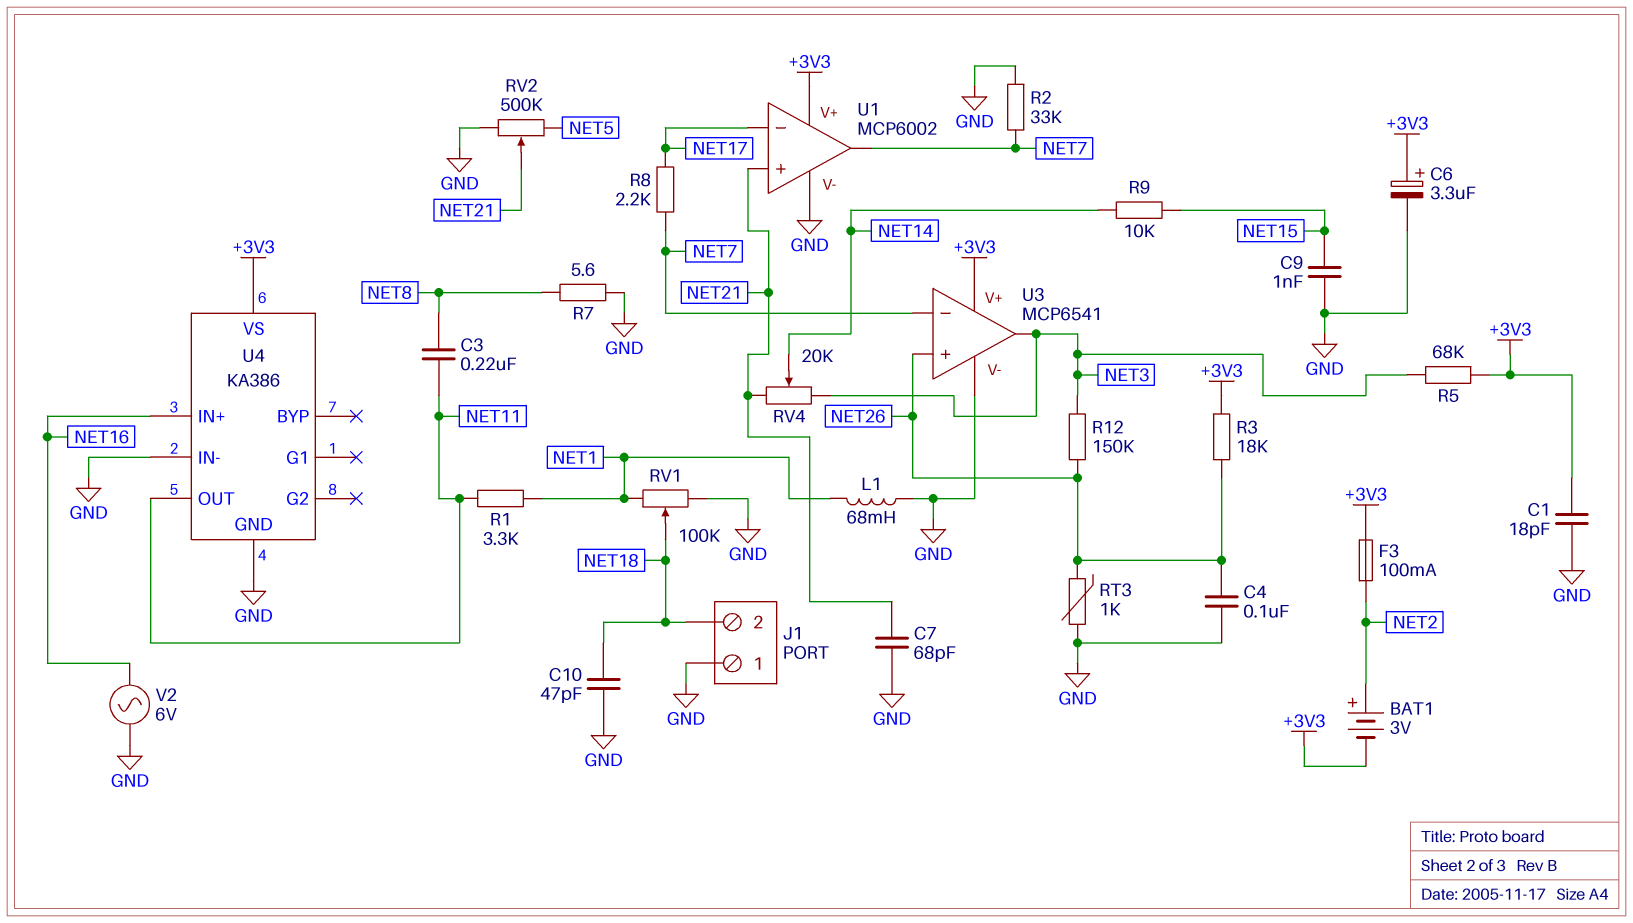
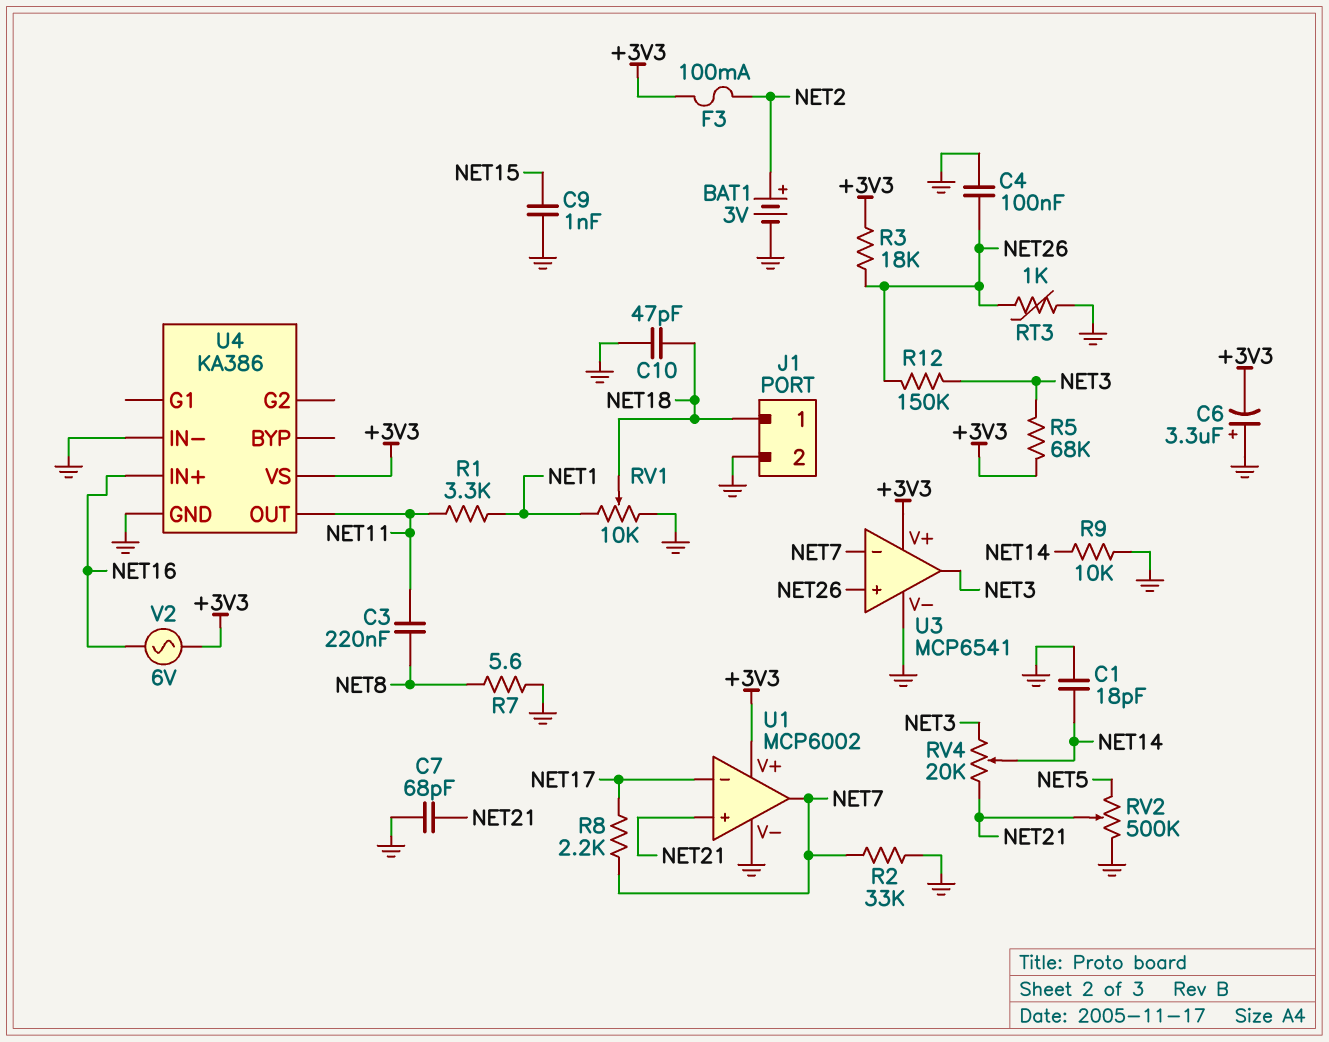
BAT1: 3V (plus NET2, minus +3V3) -> 3V (plus NET2, minus GND)
C1: 18pF (+3V3, GND) -> 18pF (GND, NET14)
C6: 3.3uF (plus +3V3, minus GND) -> 3.3uF (plus GND, minus +3V3)
J1 pin 1: GND -> NET18
J1 pin 2: NET18 -> GND
L1: 68mH (GND, NET1) -> none
R9: 10k (NET14, NET15) -> 10k (GND, NET14)
RV1: 100k (GND, NET1, wiper NET18) -> 10k (GND, NET1, wiper NET18)
V2: AC 6V (GND, NET16) -> AC 6V (+3V3, NET16)

